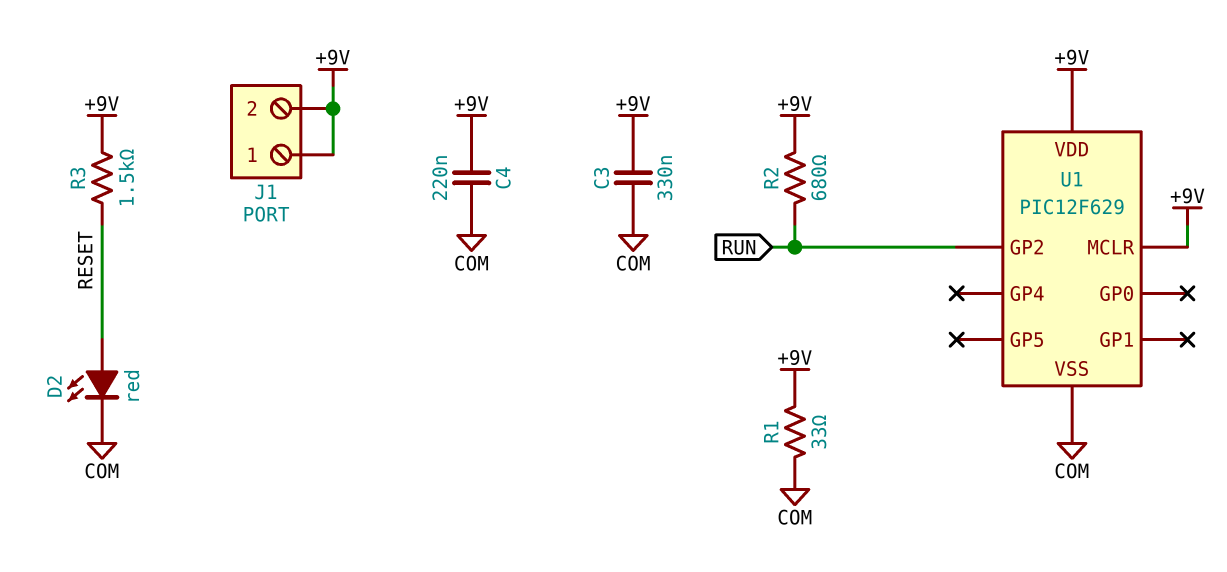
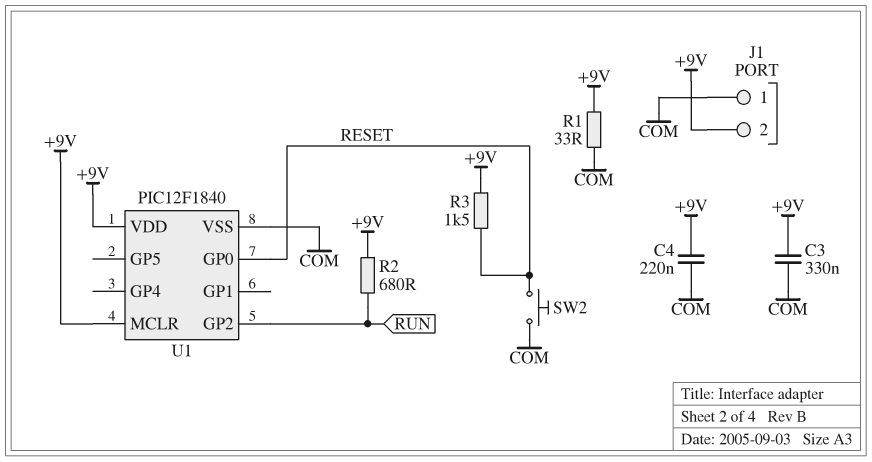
D2: LED red (A RESET, K COM) -> none
J1 pin 1: +9V -> COM
SW2: none -> button (COM, RESET)
U1: PIC12F629 -> PIC12F1840
U1 pin GP0: none -> RESET

